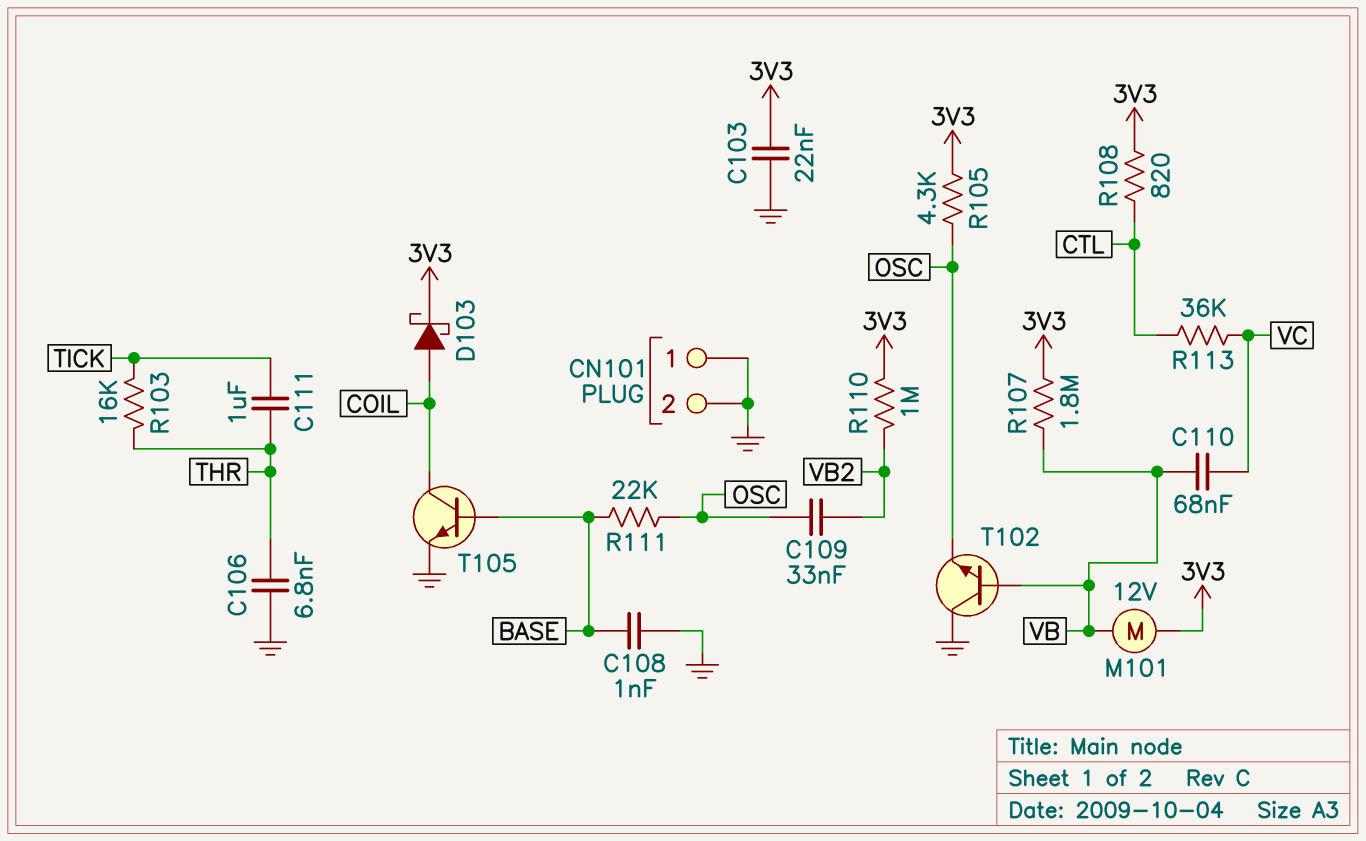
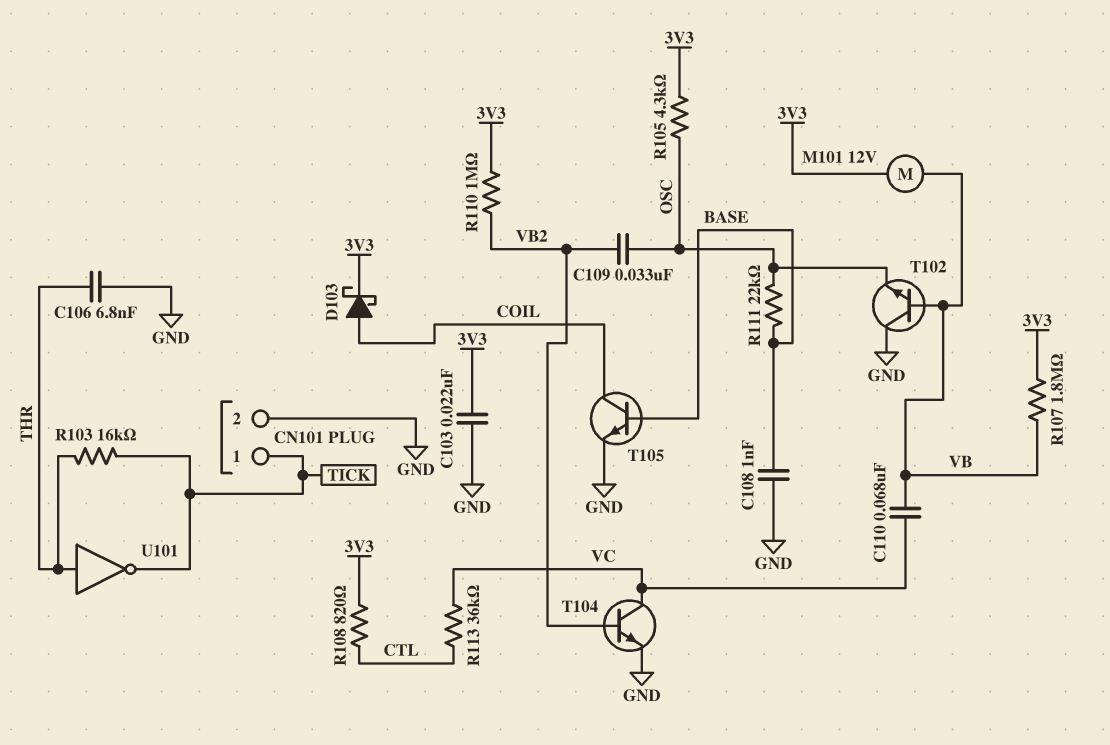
C111: 1uF (THR, TICK) -> none
CN101 pin 1: GND -> TICK
T104: none -> NPN (B VB2, C VC, E GND)
U101: none -> NOT (in THR, out TICK)

